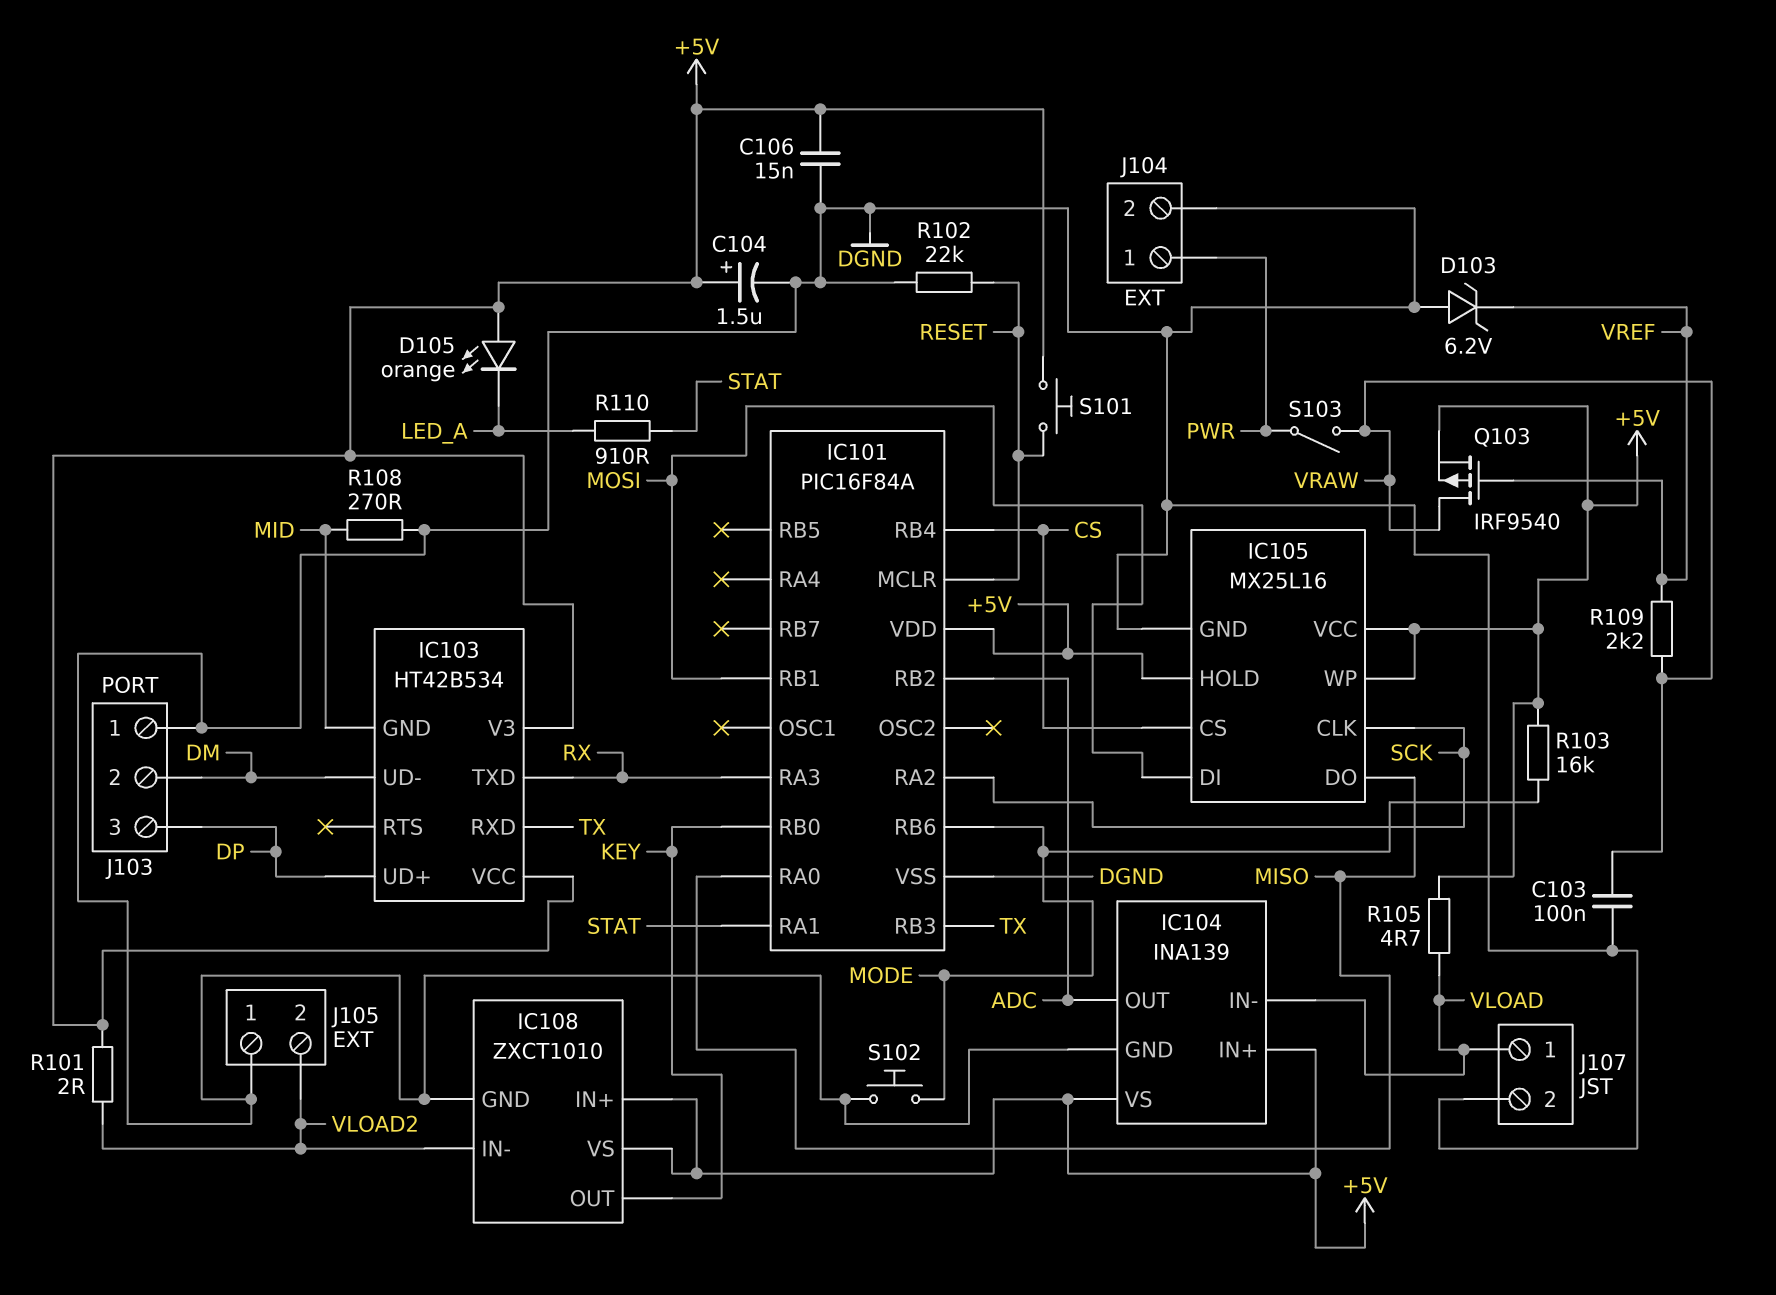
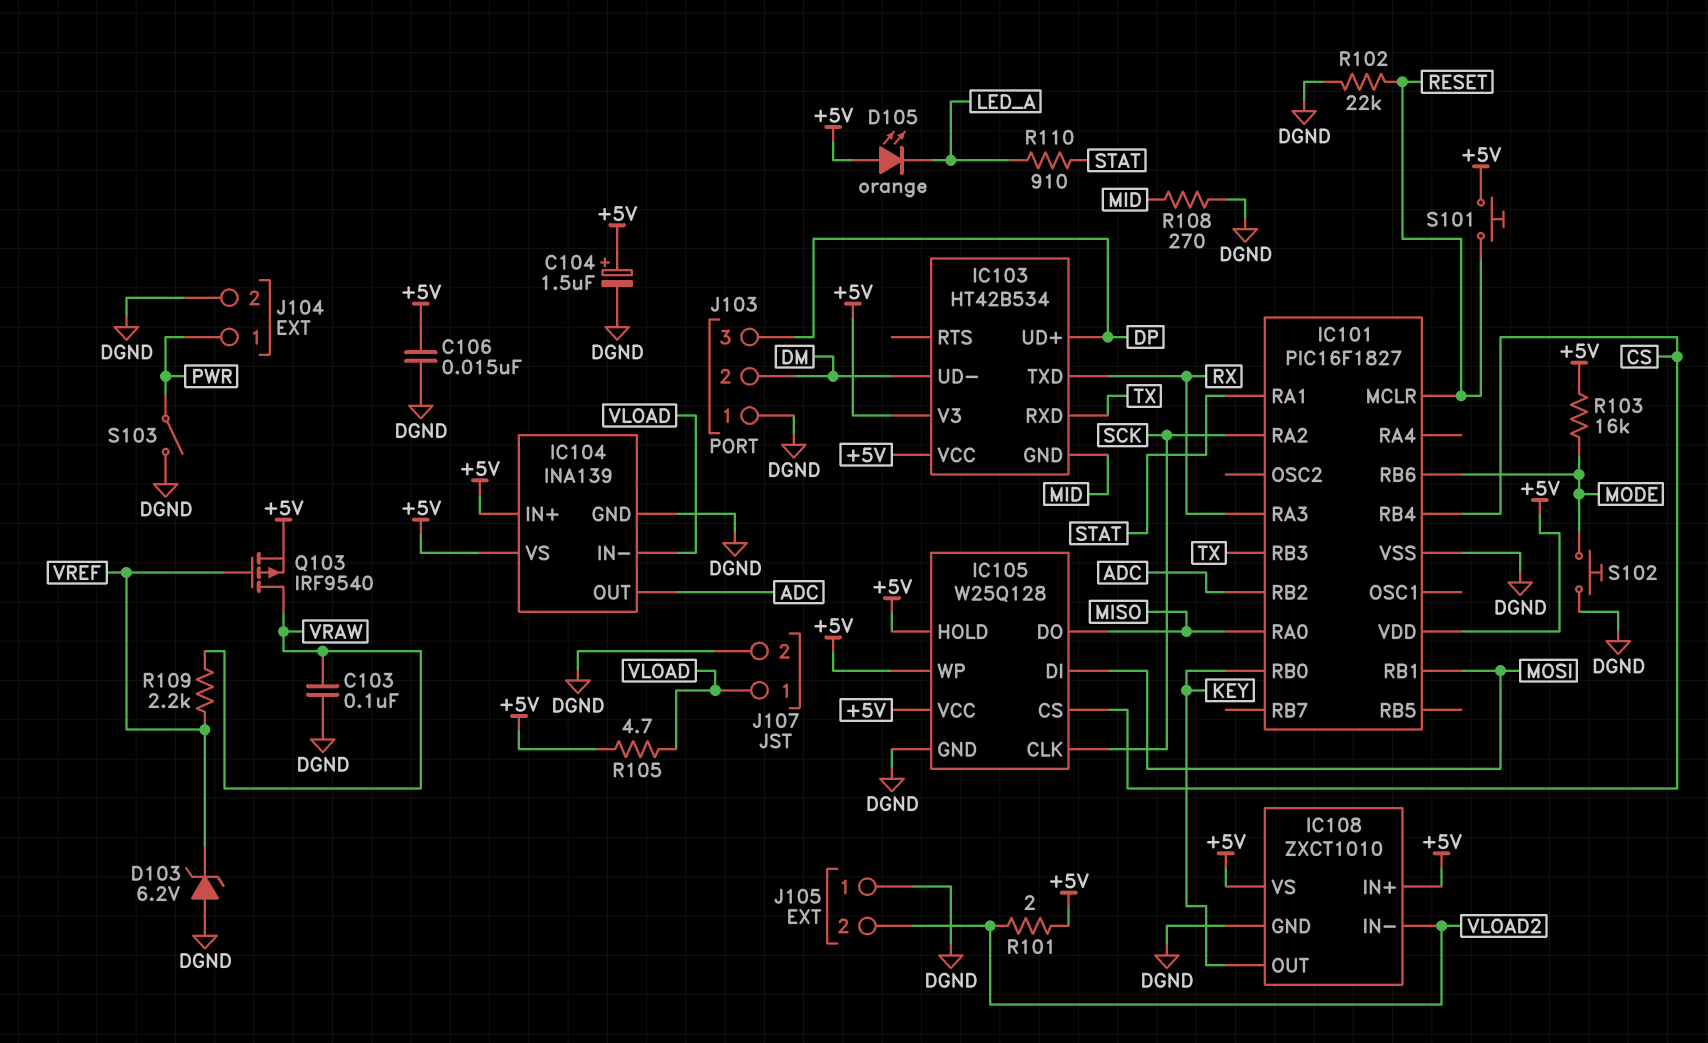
IC101: PIC16F84A -> PIC16F1827
IC105: MX25L16 -> W25Q128
S103: switch (PWR, VRAW) -> switch (DGND, PWR)

